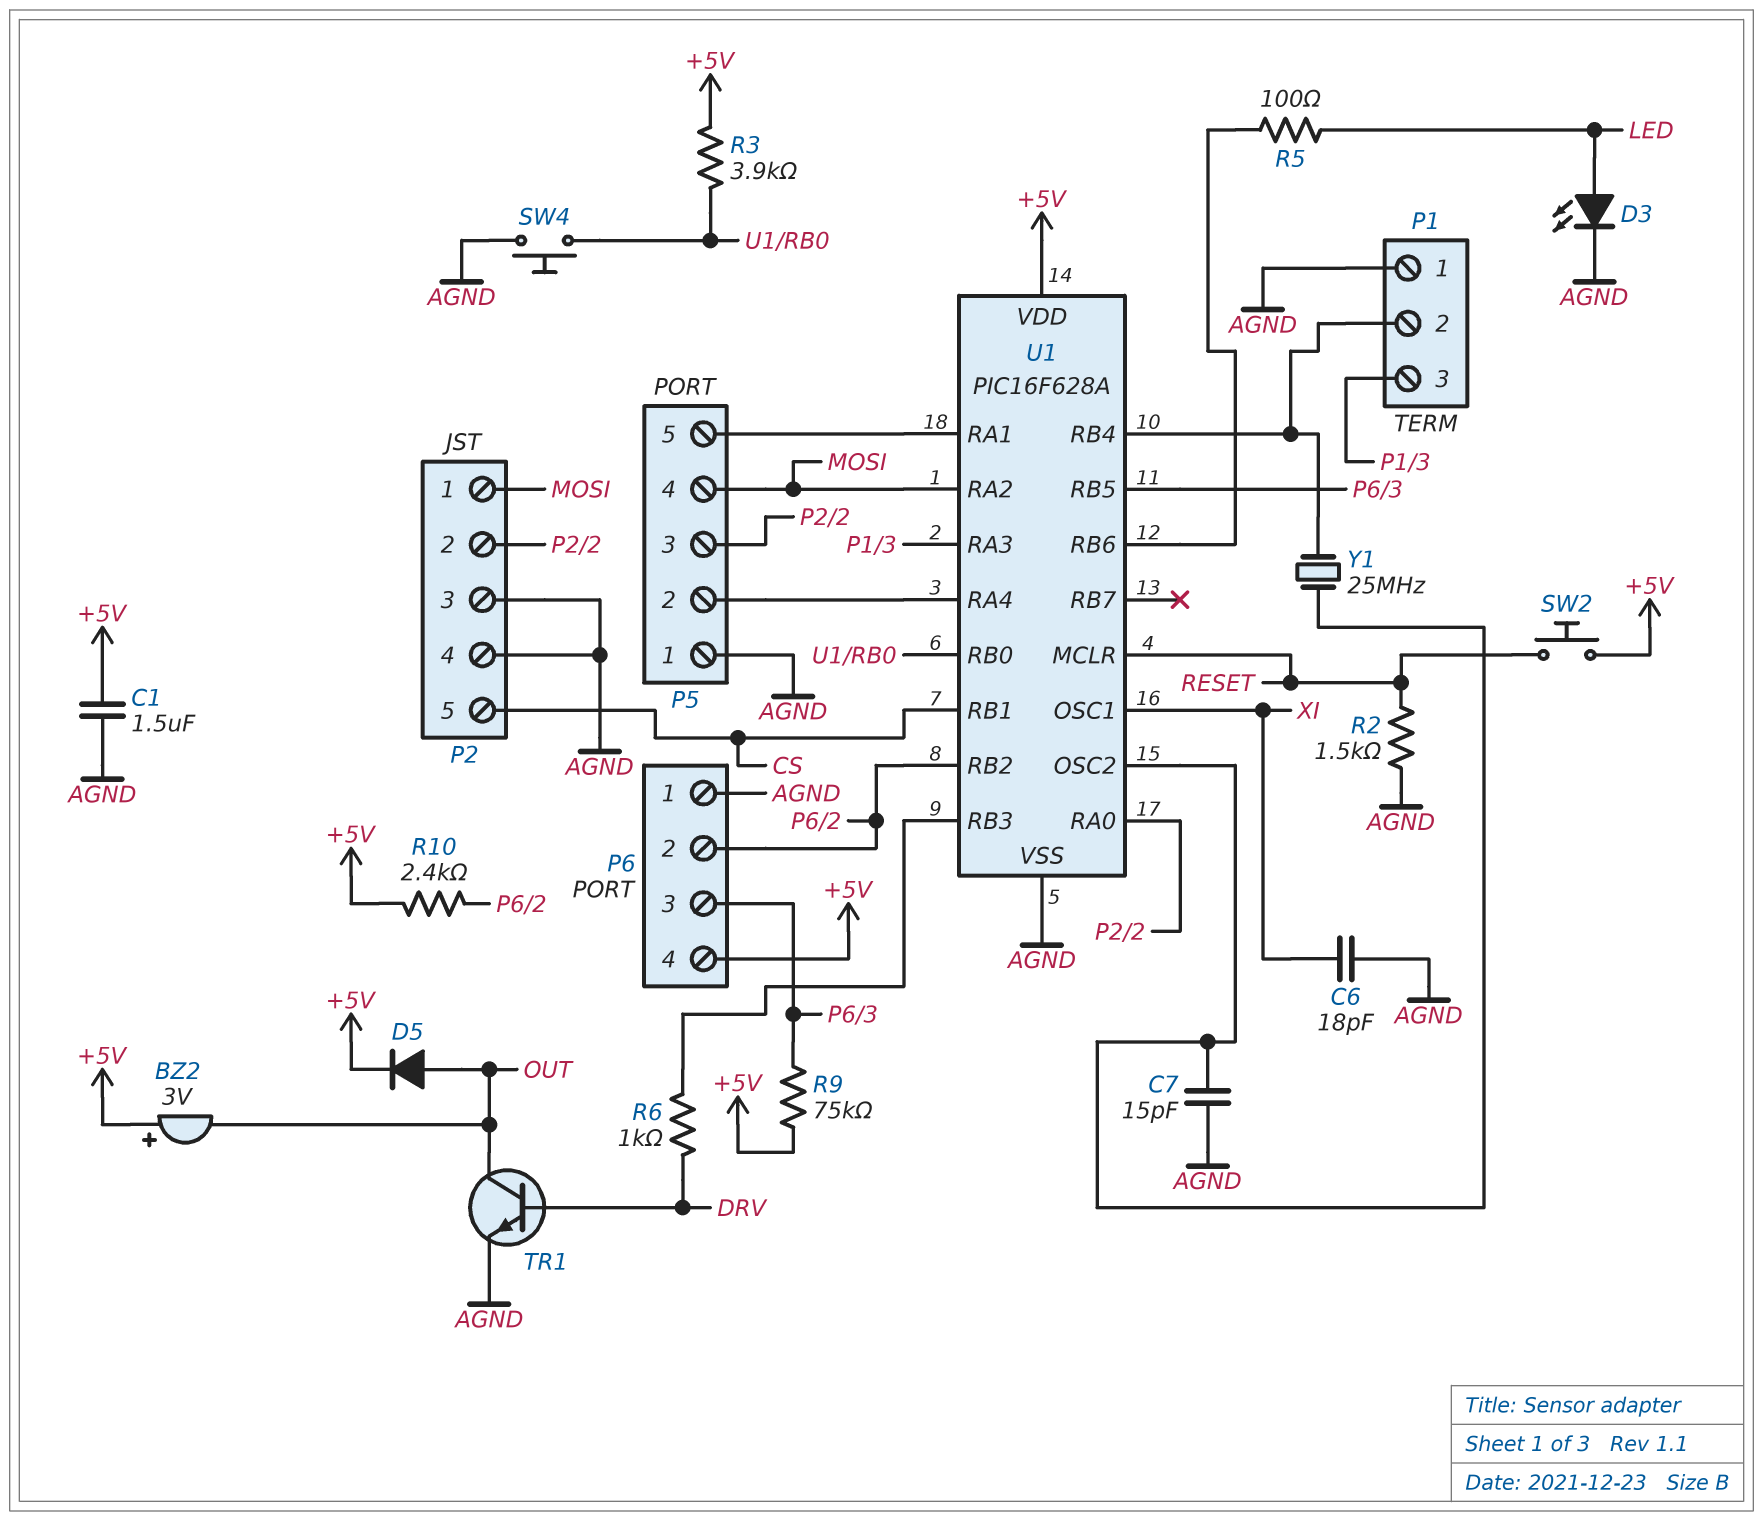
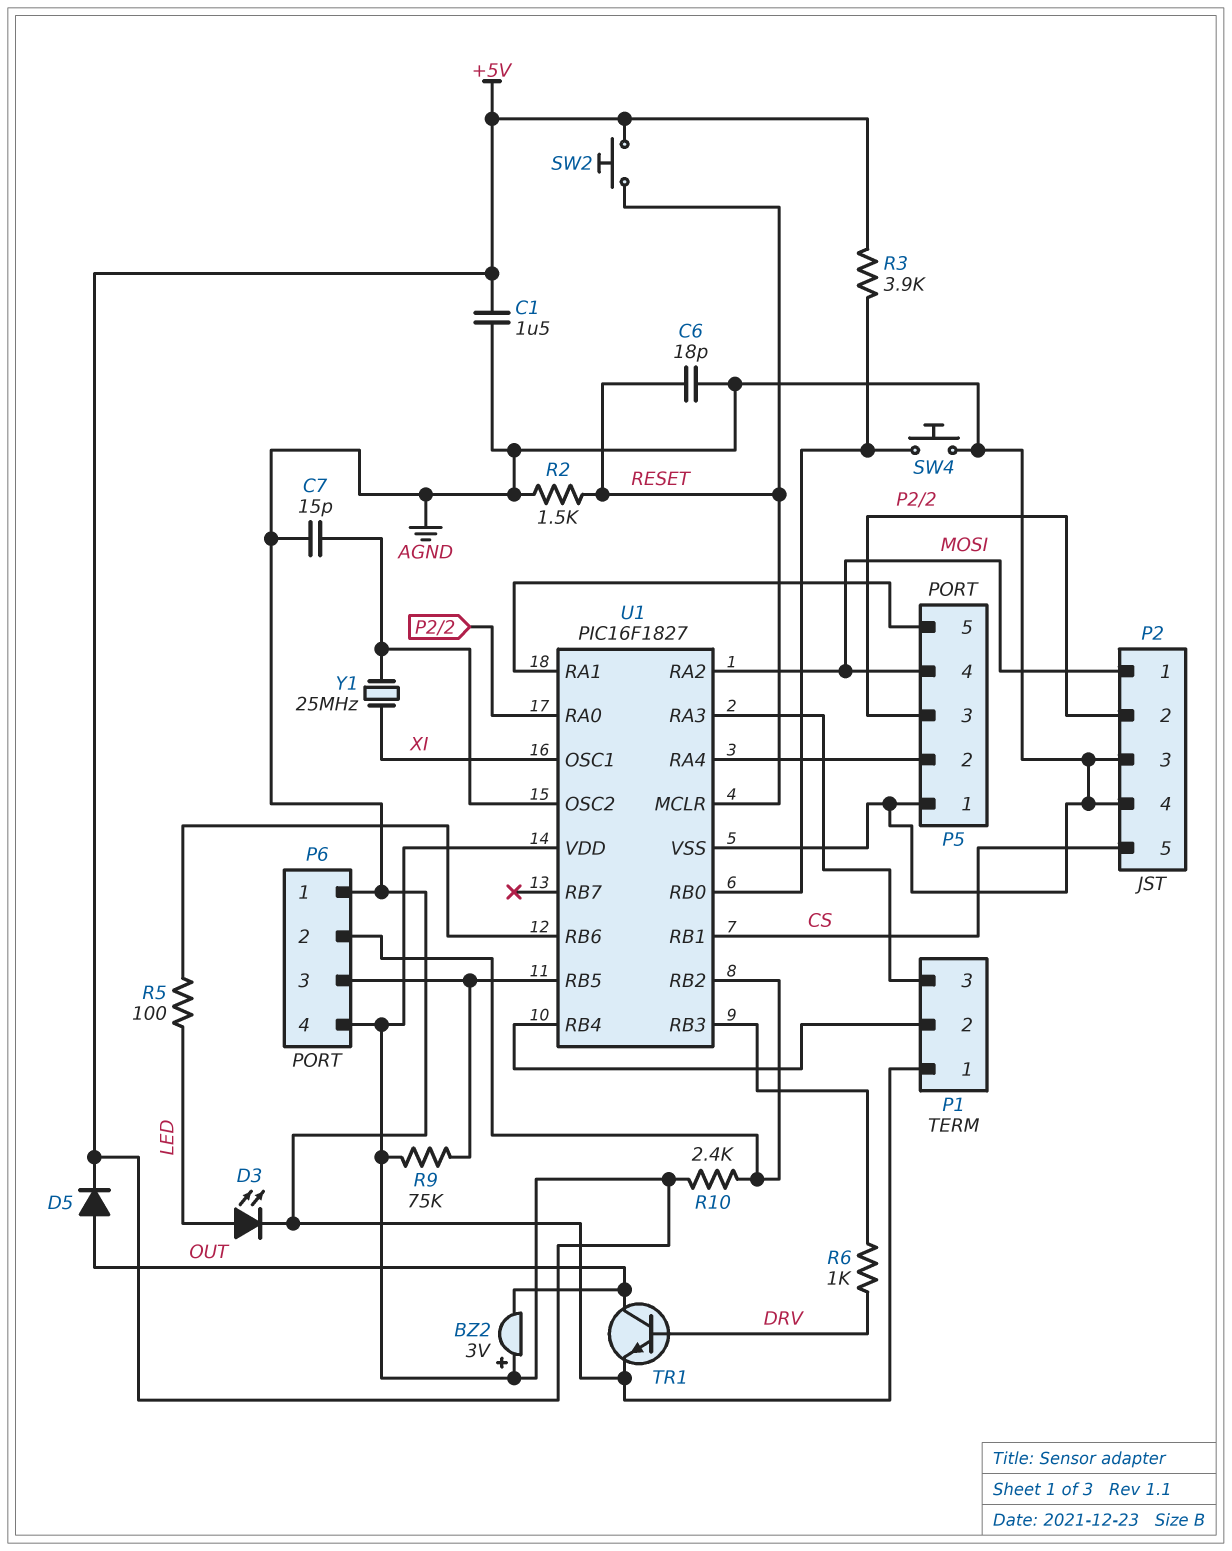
C6: 18pF (AGND, XI) -> 18pF (AGND, RESET)
U1: PIC16F628A -> PIC16F1827
Y1: 25MHz (P1/2, U1/OSC2) -> 25MHz (U1/OSC2, XI)

